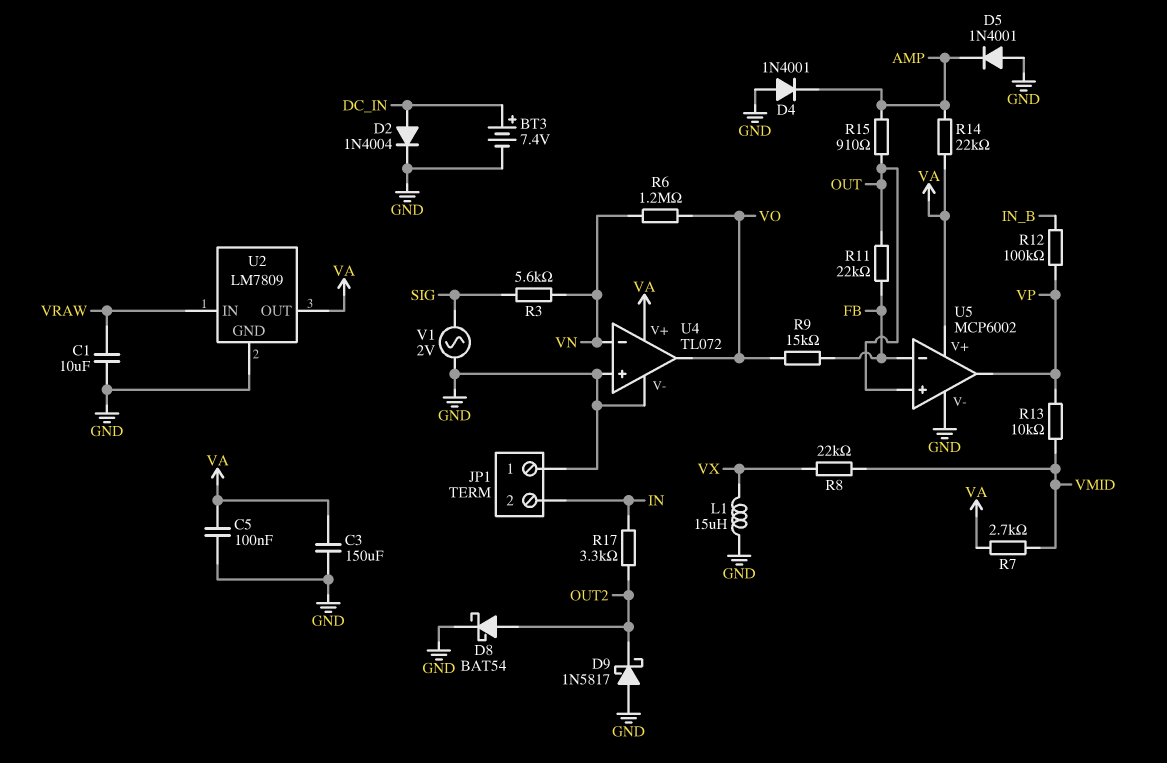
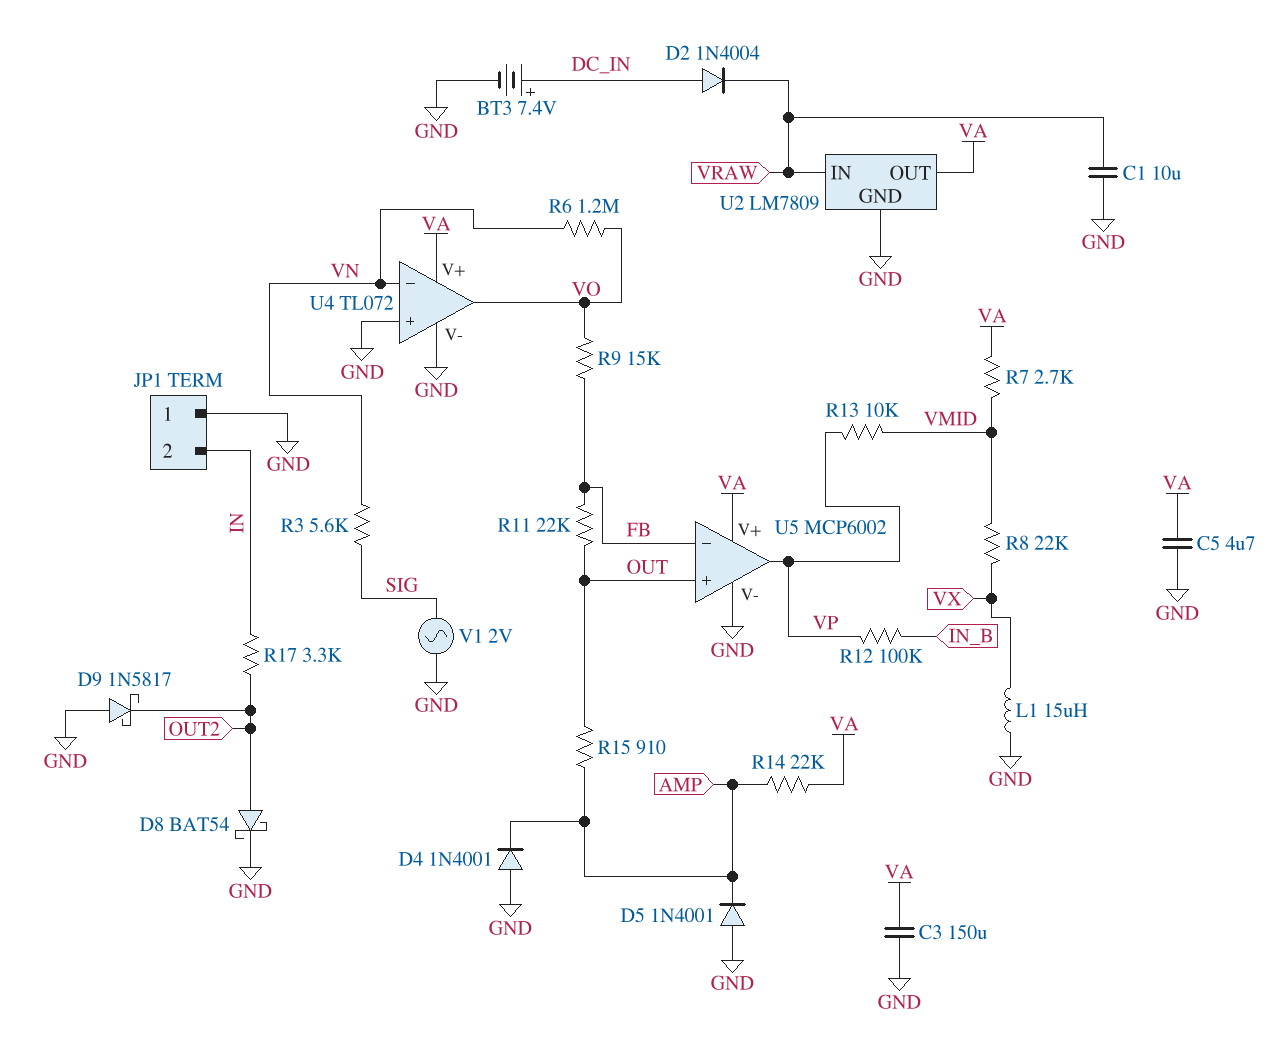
C5: 100nF (GND, VA) -> 4.7uF (GND, VA)
D2: diode 1N4004 (A DC_IN, K GND) -> diode 1N4004 (A DC_IN, K VRAW)

